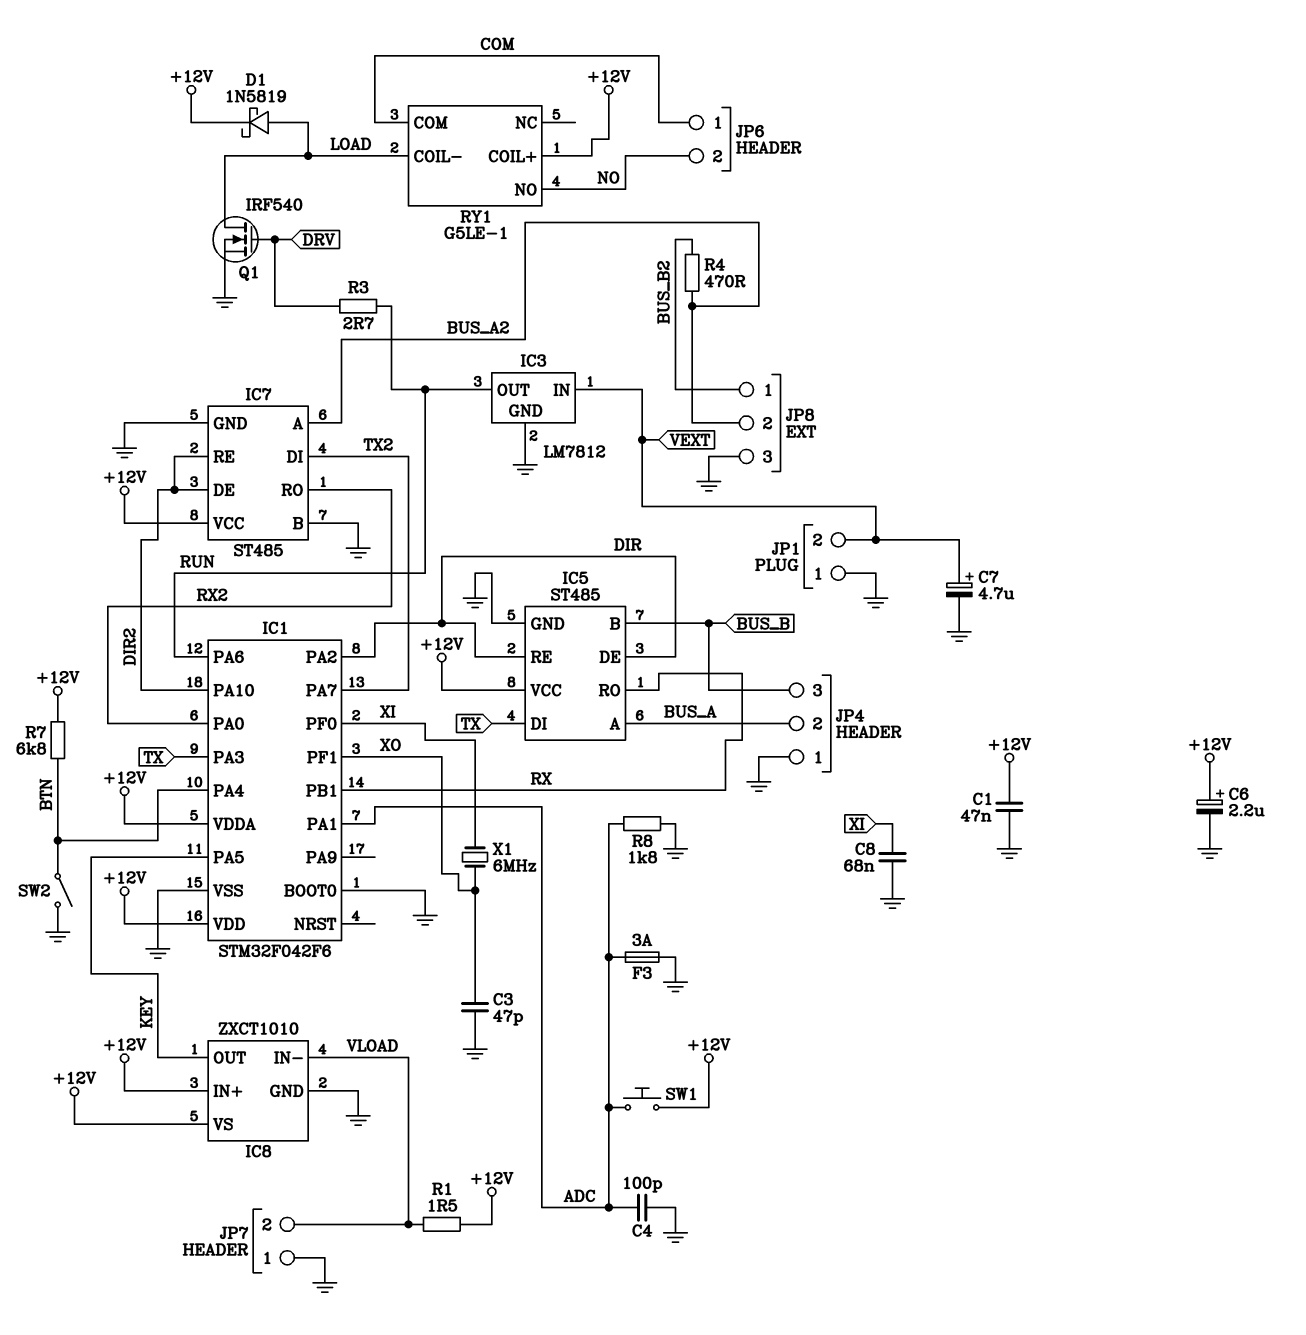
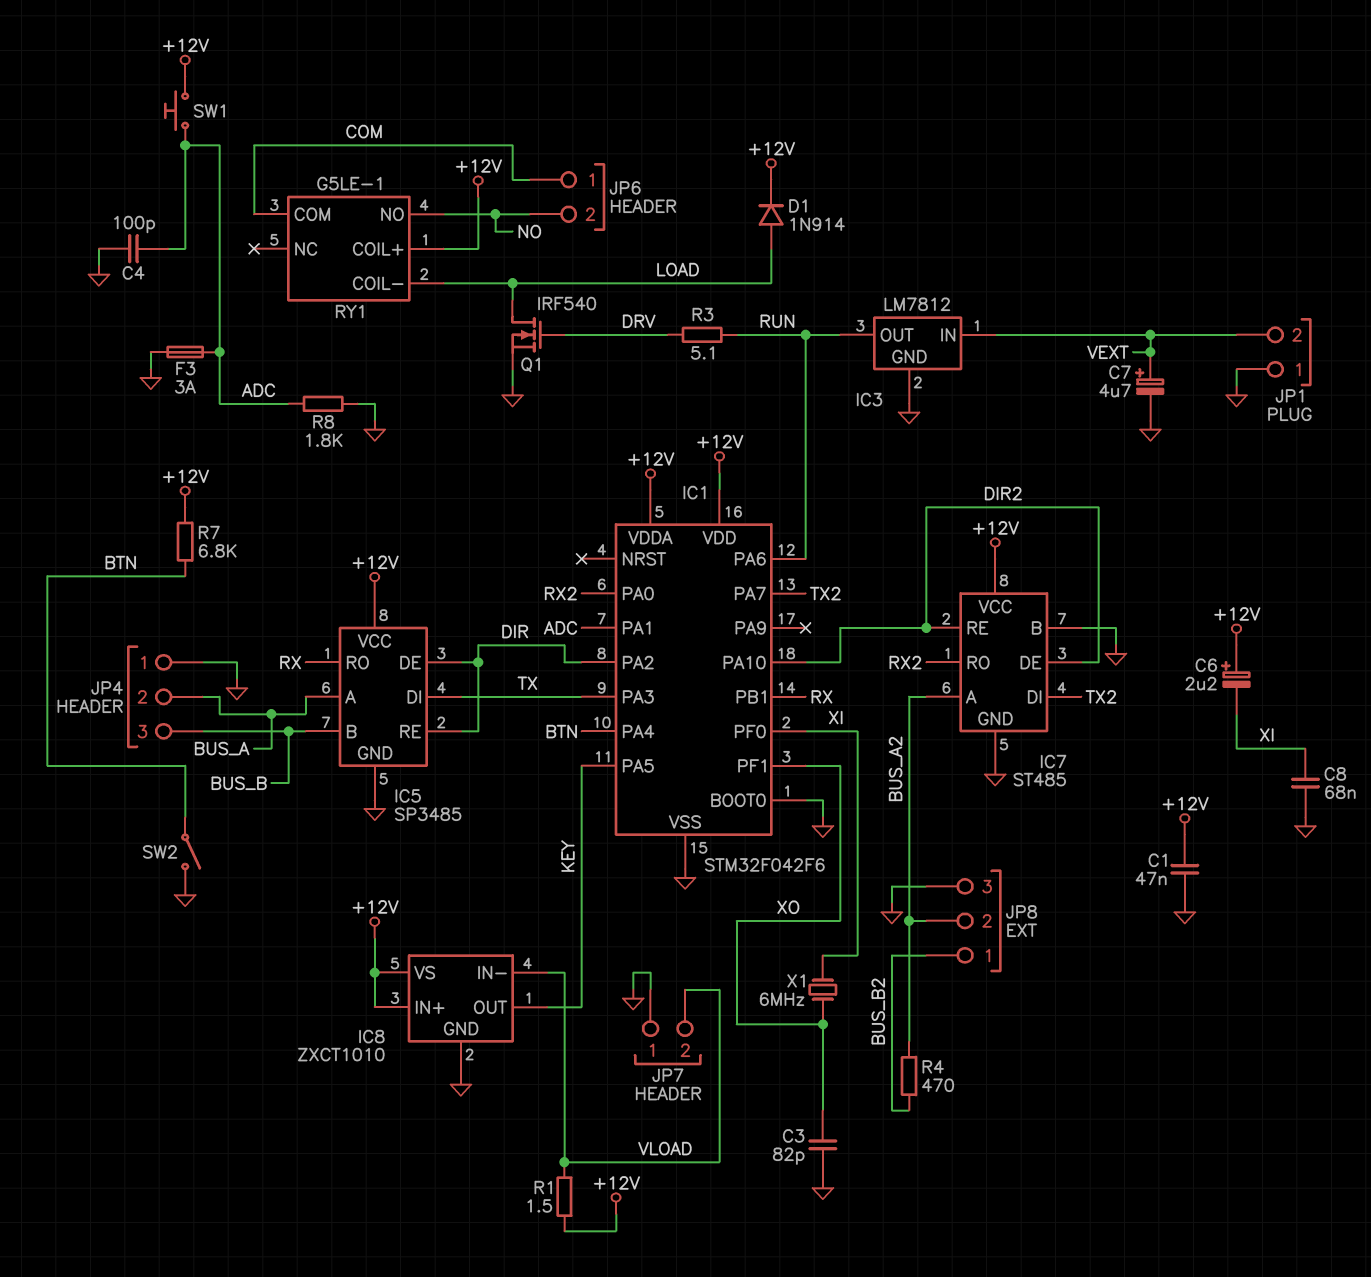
C3: 47pF (GND, XO) -> 82pF (GND, XO)
C6: 2.2uF (plus +12V, minus GND) -> 2.2uF (plus +12V, minus XI)
D1: schottky 1N5819 (A LOAD, K +12V) -> diode 1N914 (A LOAD, K +12V)
IC5: ST485 -> SP3485
R3: 2.7 (DRV, RUN) -> 5.1 (DRV, RUN)

